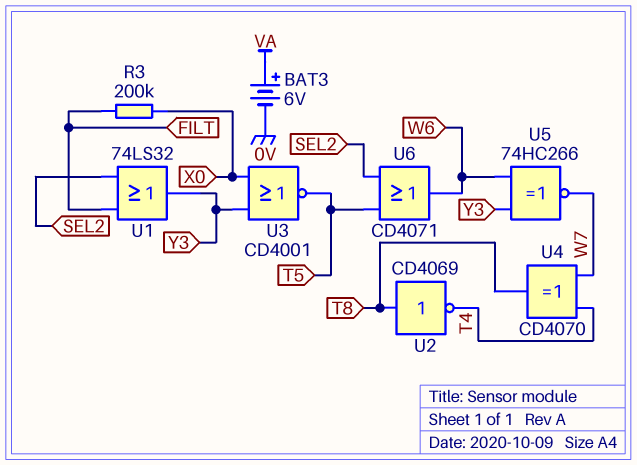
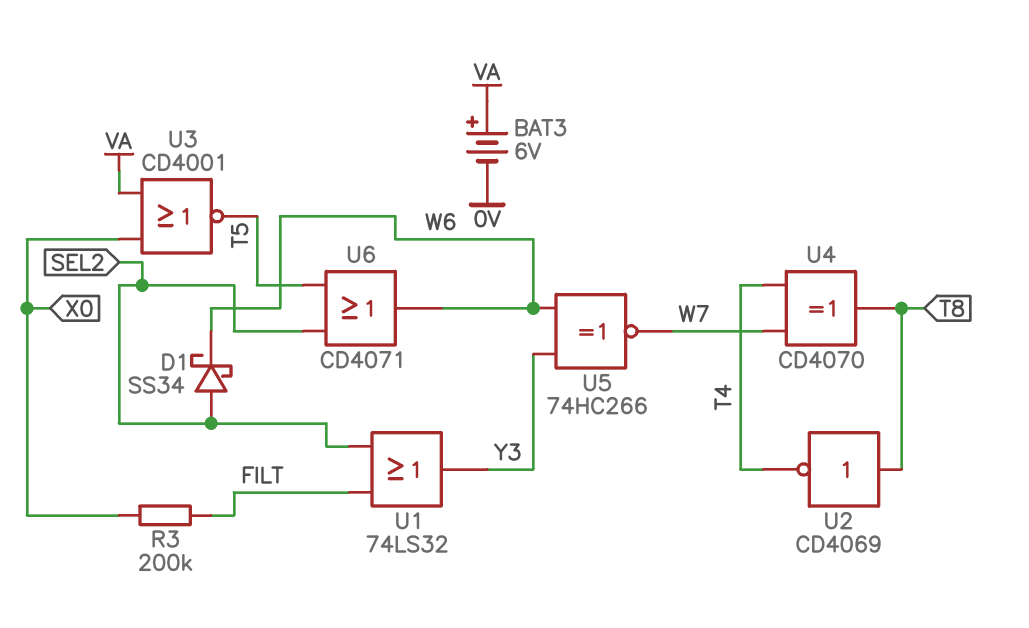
D1: none -> schottky SS34 (A SEL2, K W6)
U3: NOR CD4001 (in X0, in Y3, out T5) -> NOR CD4001 (in VA, in X0, out T5)

